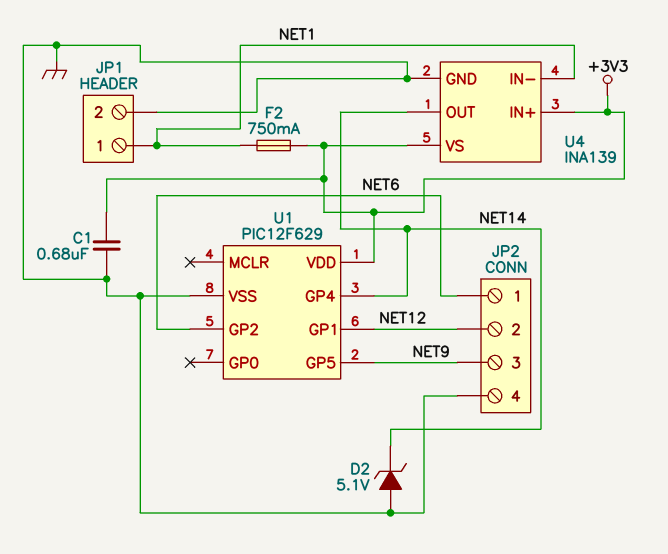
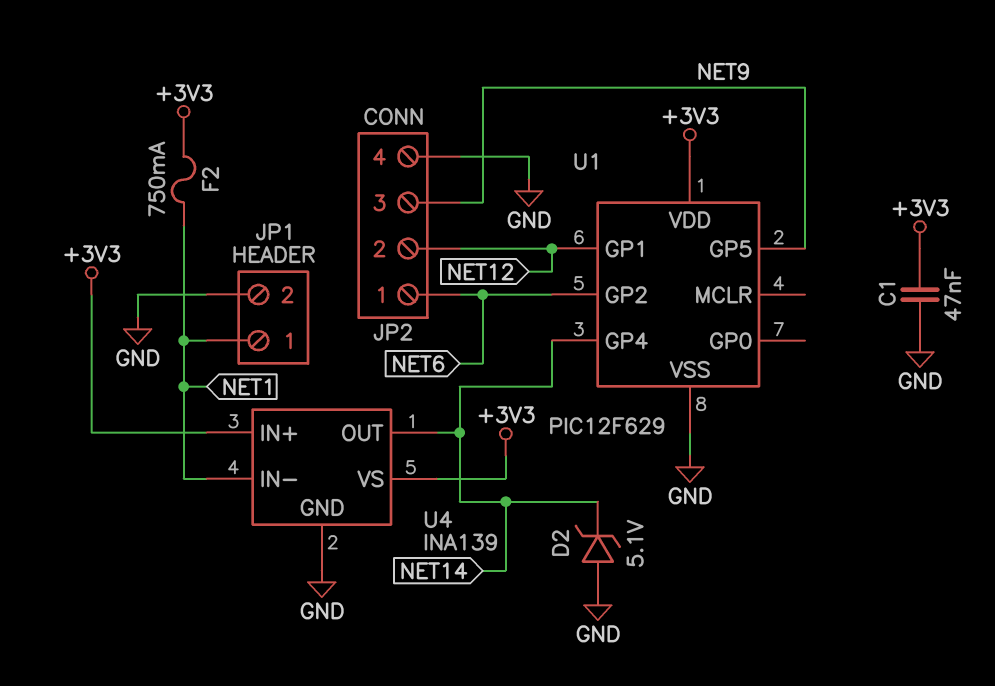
C1: 680nF (+3V3, GND) -> 47nF (+3V3, GND)

